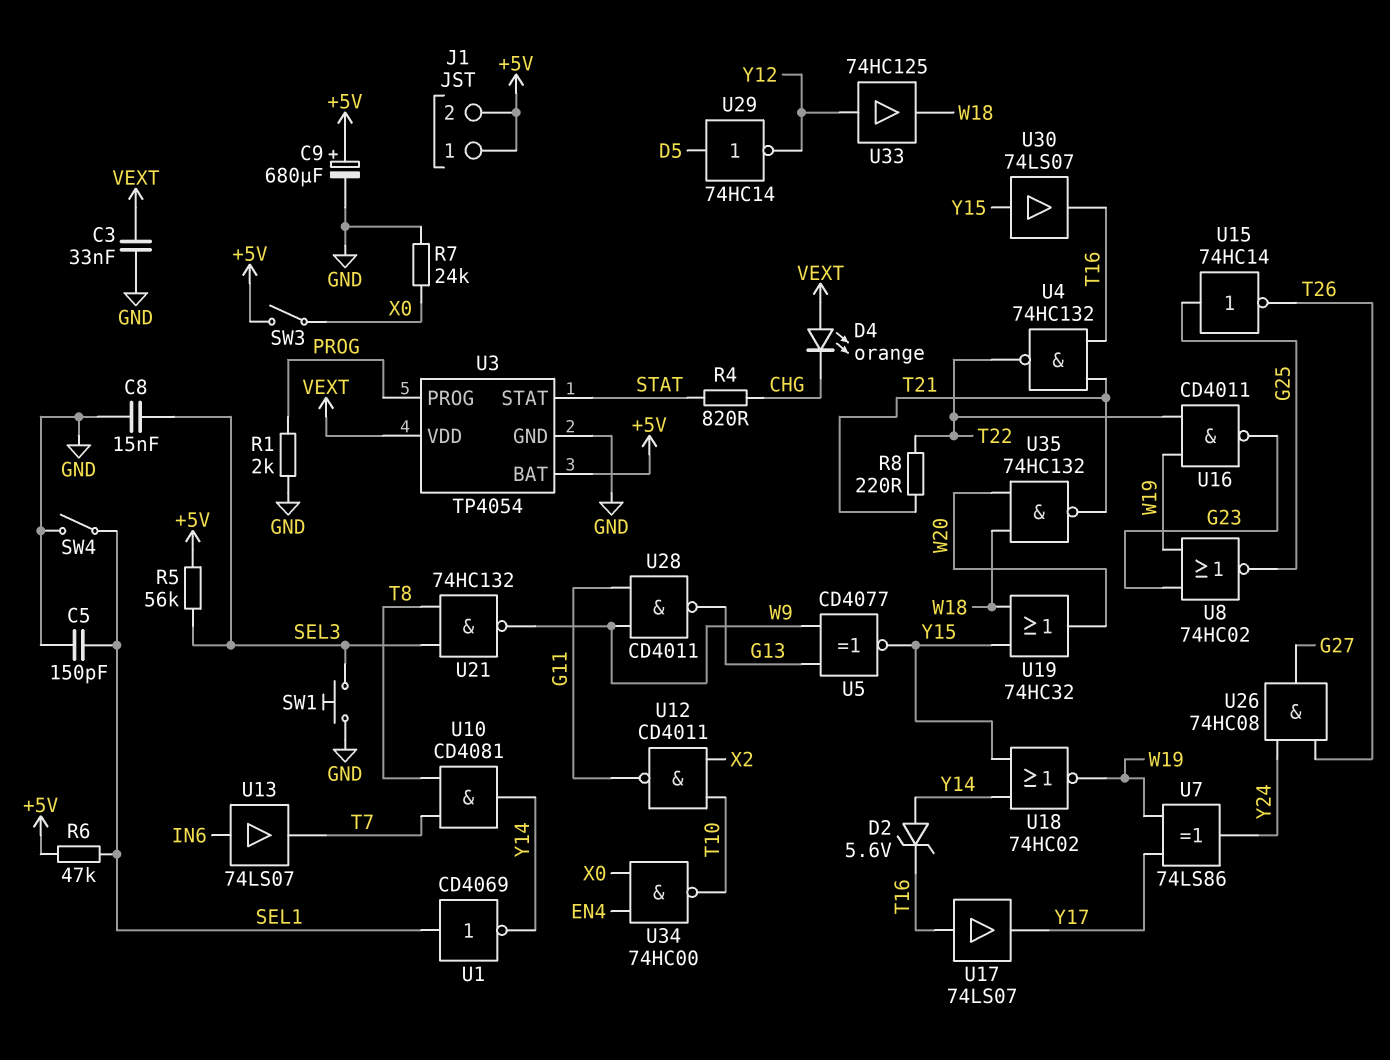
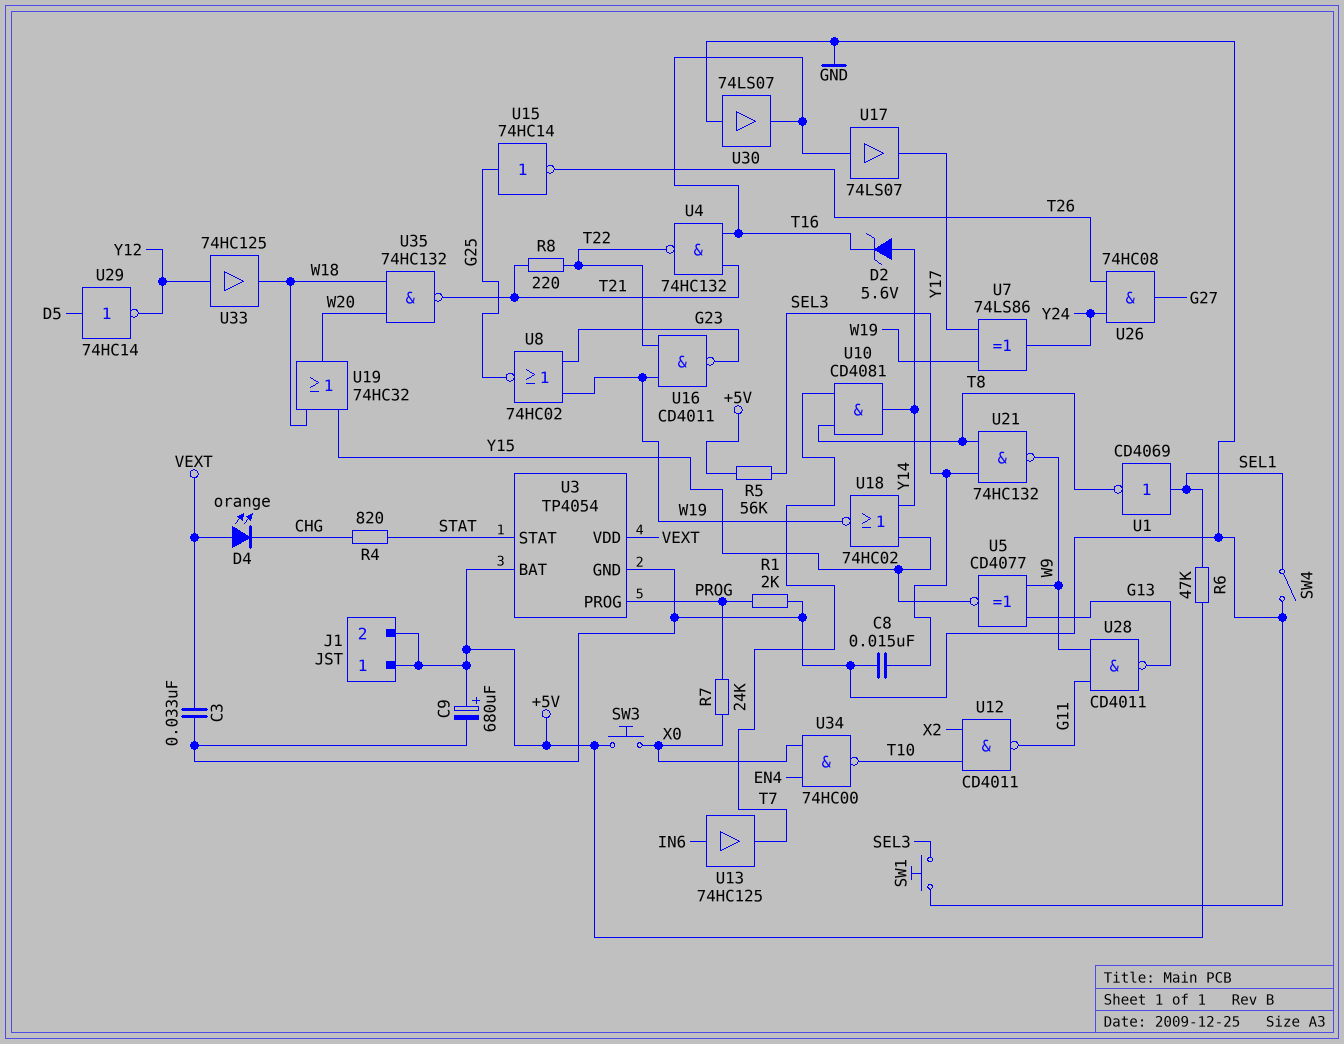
C5: 150pF (GND, SEL1) -> none
R7: 24k (GND, X0) -> 24k (PROG, X0)
SW3: switch (+5V, X0) -> button (+5V, X0)
U1: NOT CD4069 (in SEL1, out Y14) -> NOT CD4069 (in SEL1, out T8)
U13: buffer 74LS07 (in IN6, out T7) -> buffer 74HC125 (in IN6, out T7)
U30: buffer 74LS07 (in Y15, out T16) -> buffer 74LS07 (in GND, out T16)

